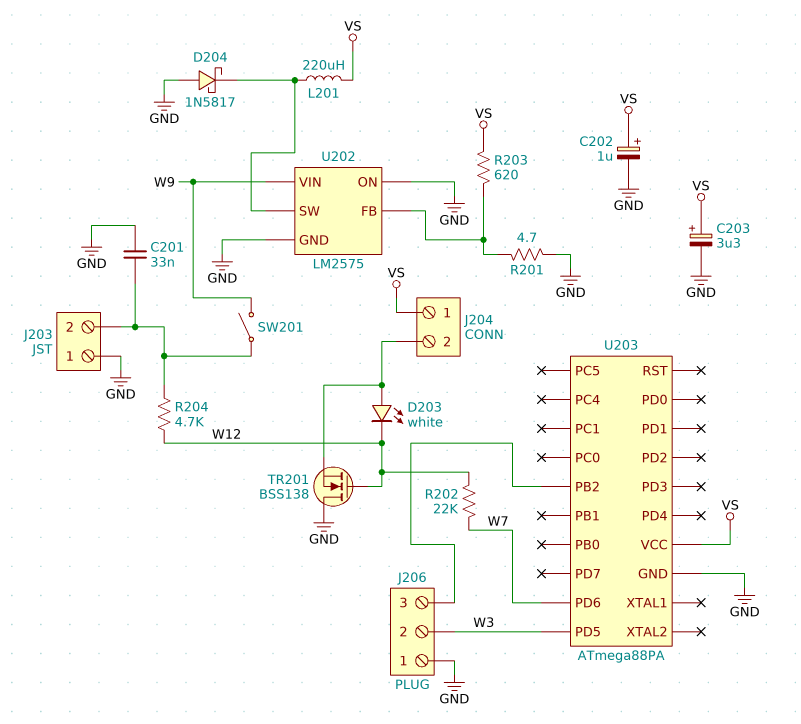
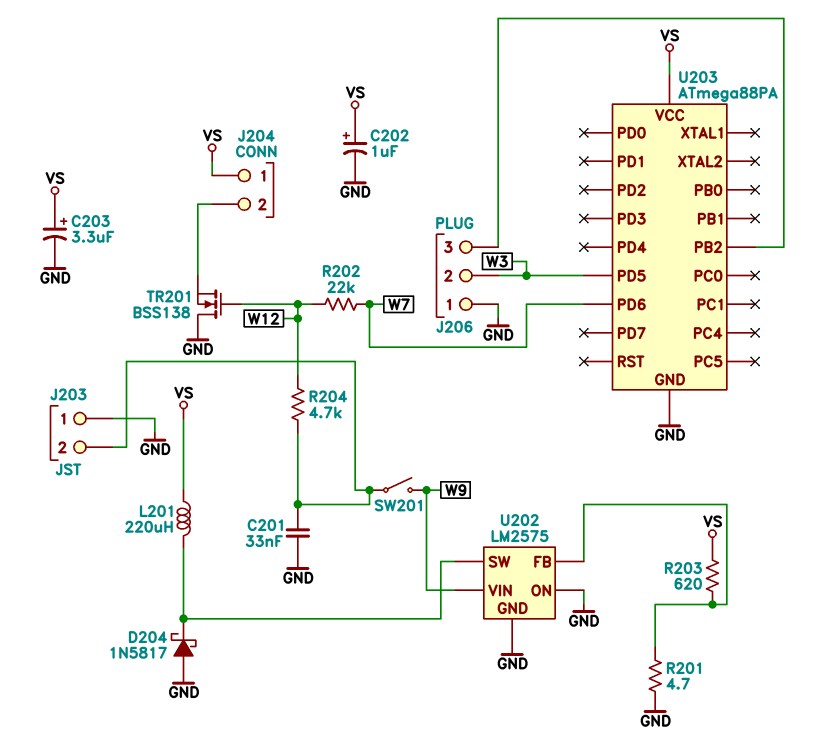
D203: LED white (A J204/2, K W12) -> none

